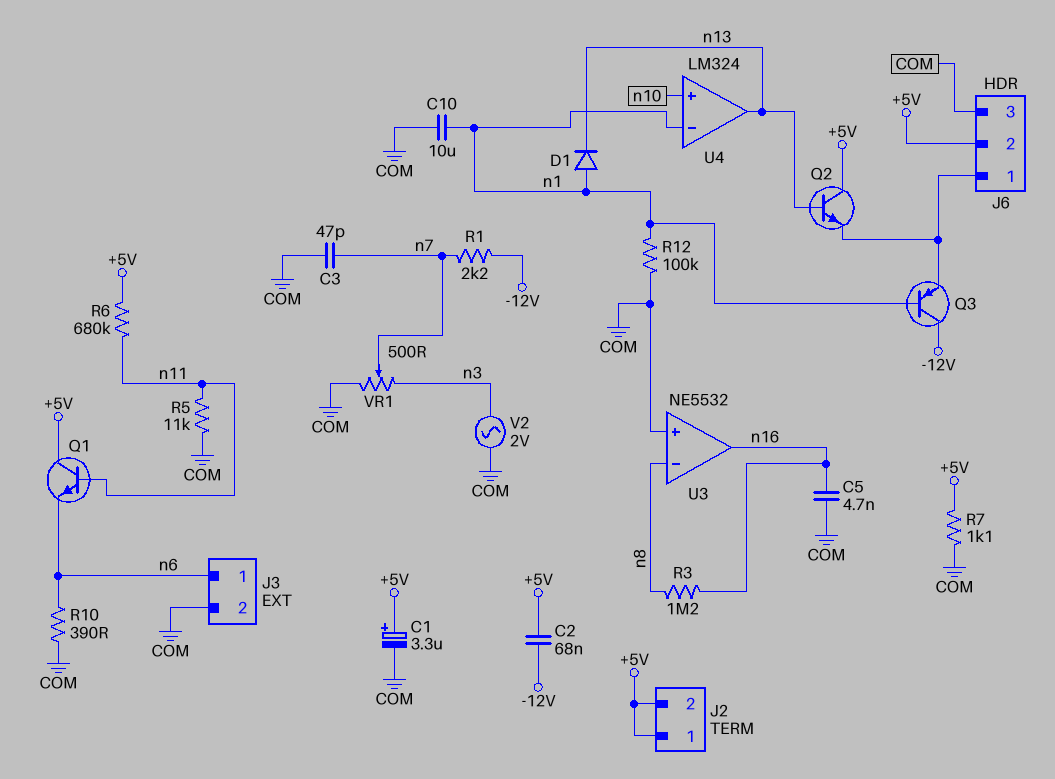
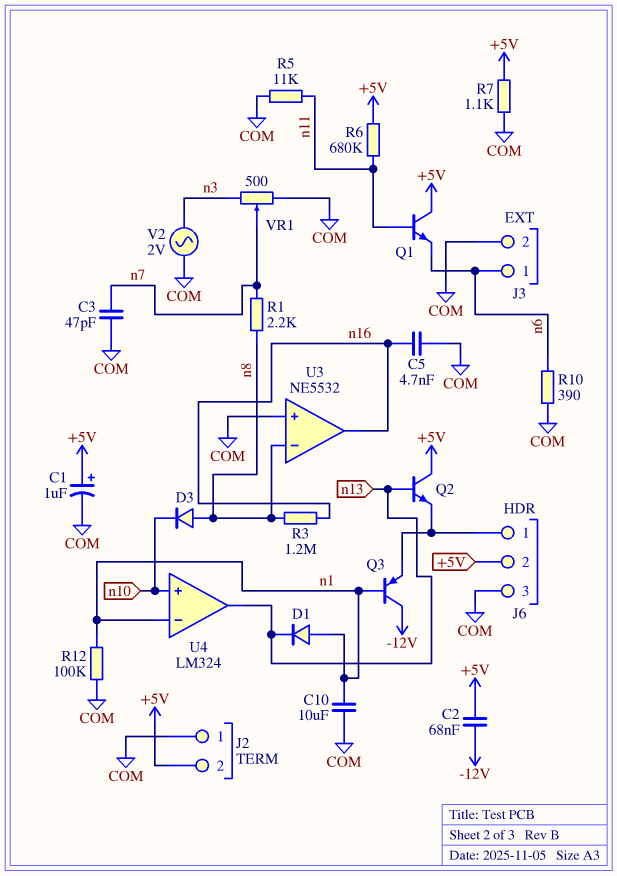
C1: 3.3uF (plus +5V, minus COM) -> 1uF (plus +5V, minus COM)
D3: none -> diode (A n8, K n10)
J2 pin 1: +5V -> COM
R1: 2.2k (-12V, n7) -> 2.2k (n7, n8)

